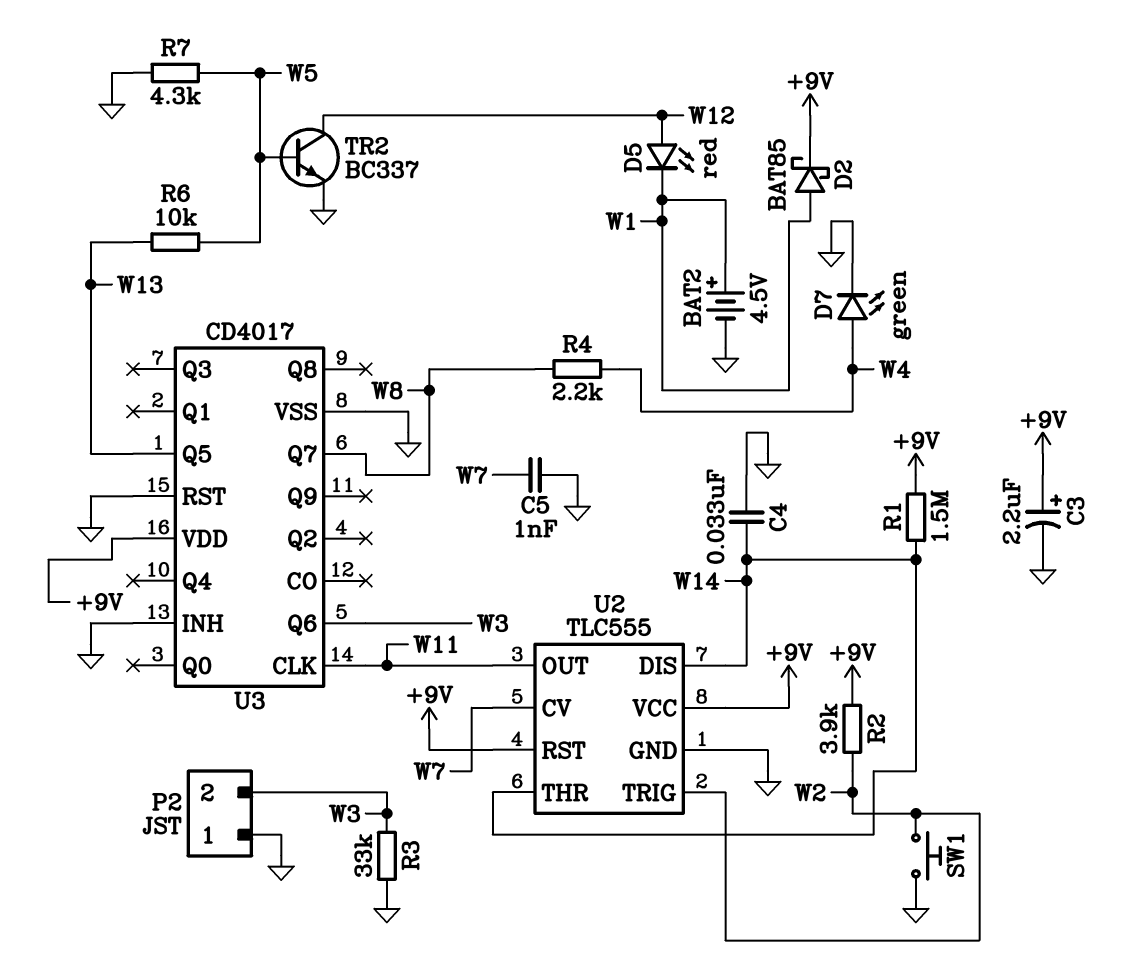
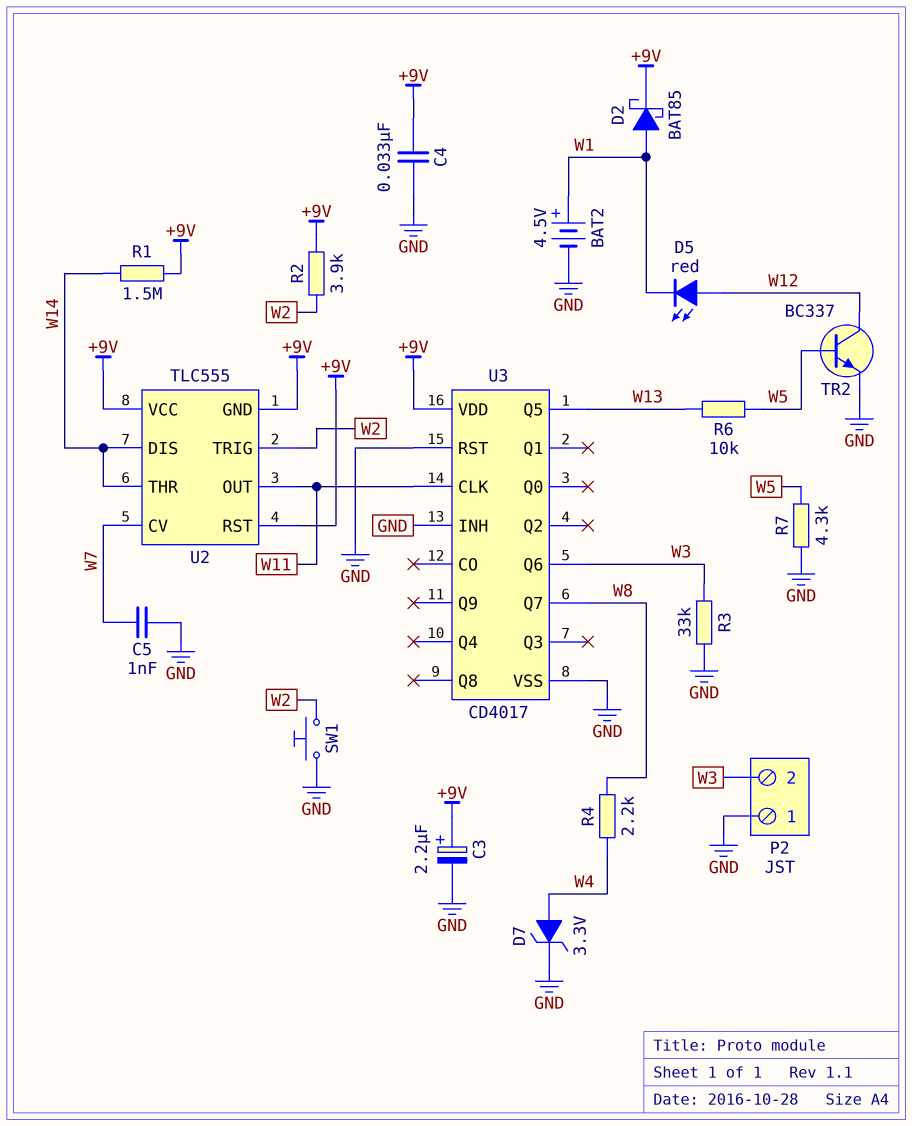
C4: 33nF (GND, W14) -> 33nF (+9V, GND)
D7: LED green (A W4, K GND) -> zener 3.3V (A W4, K GND)
U2 pin GND: GND -> +9V

